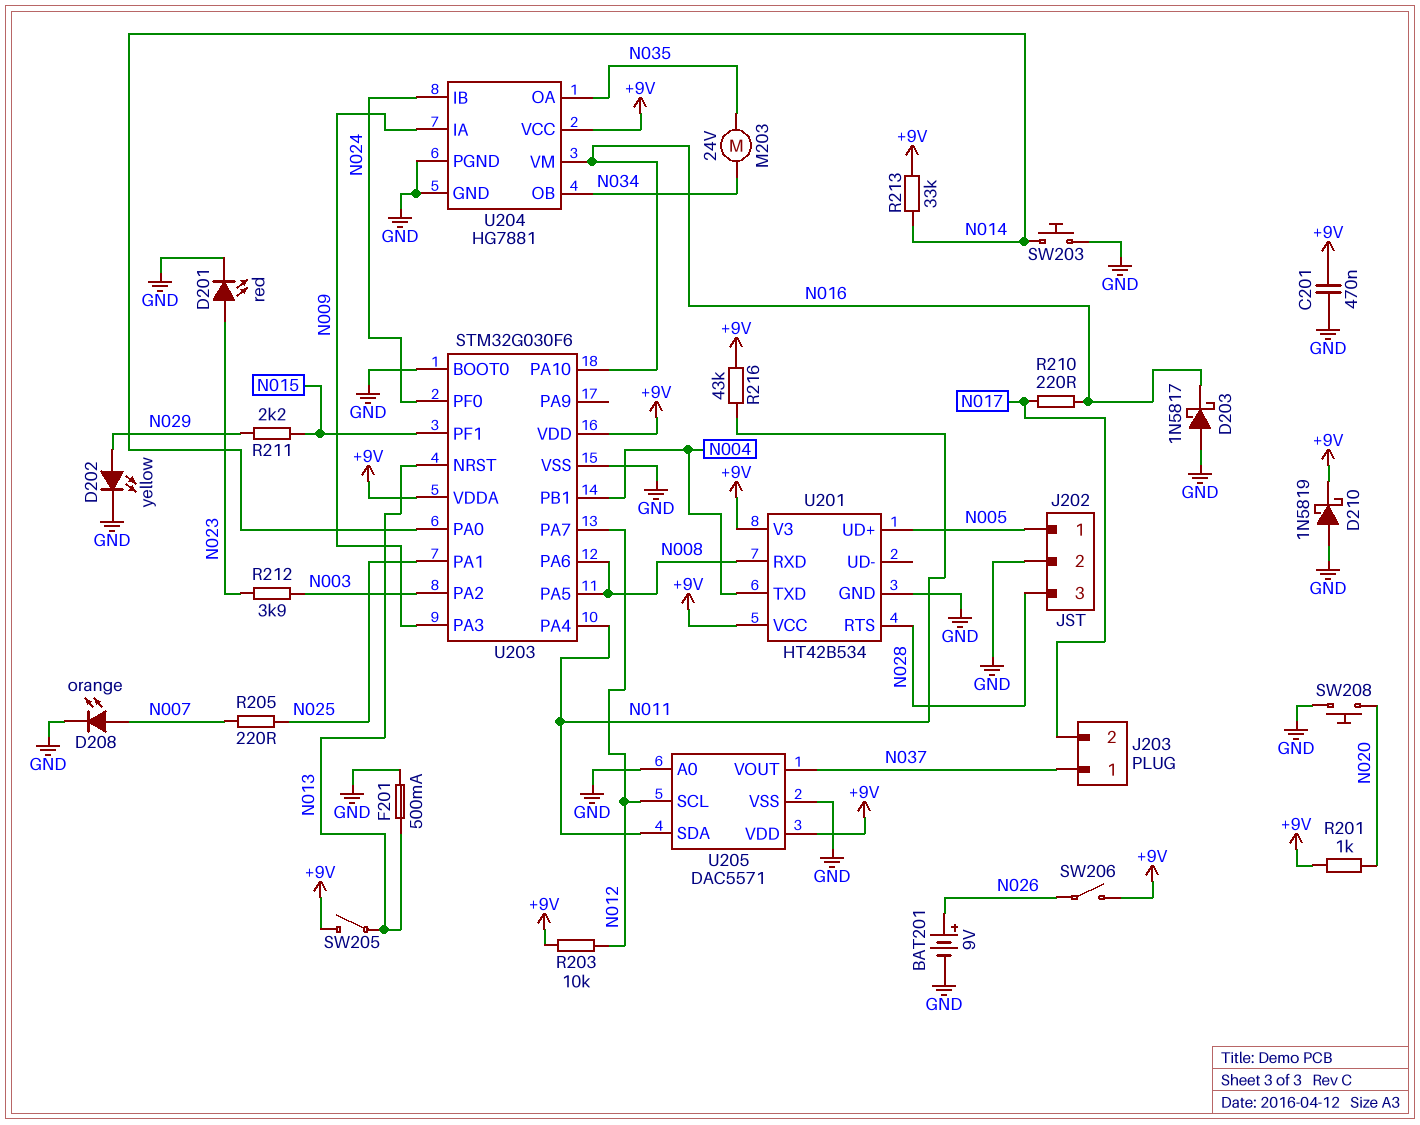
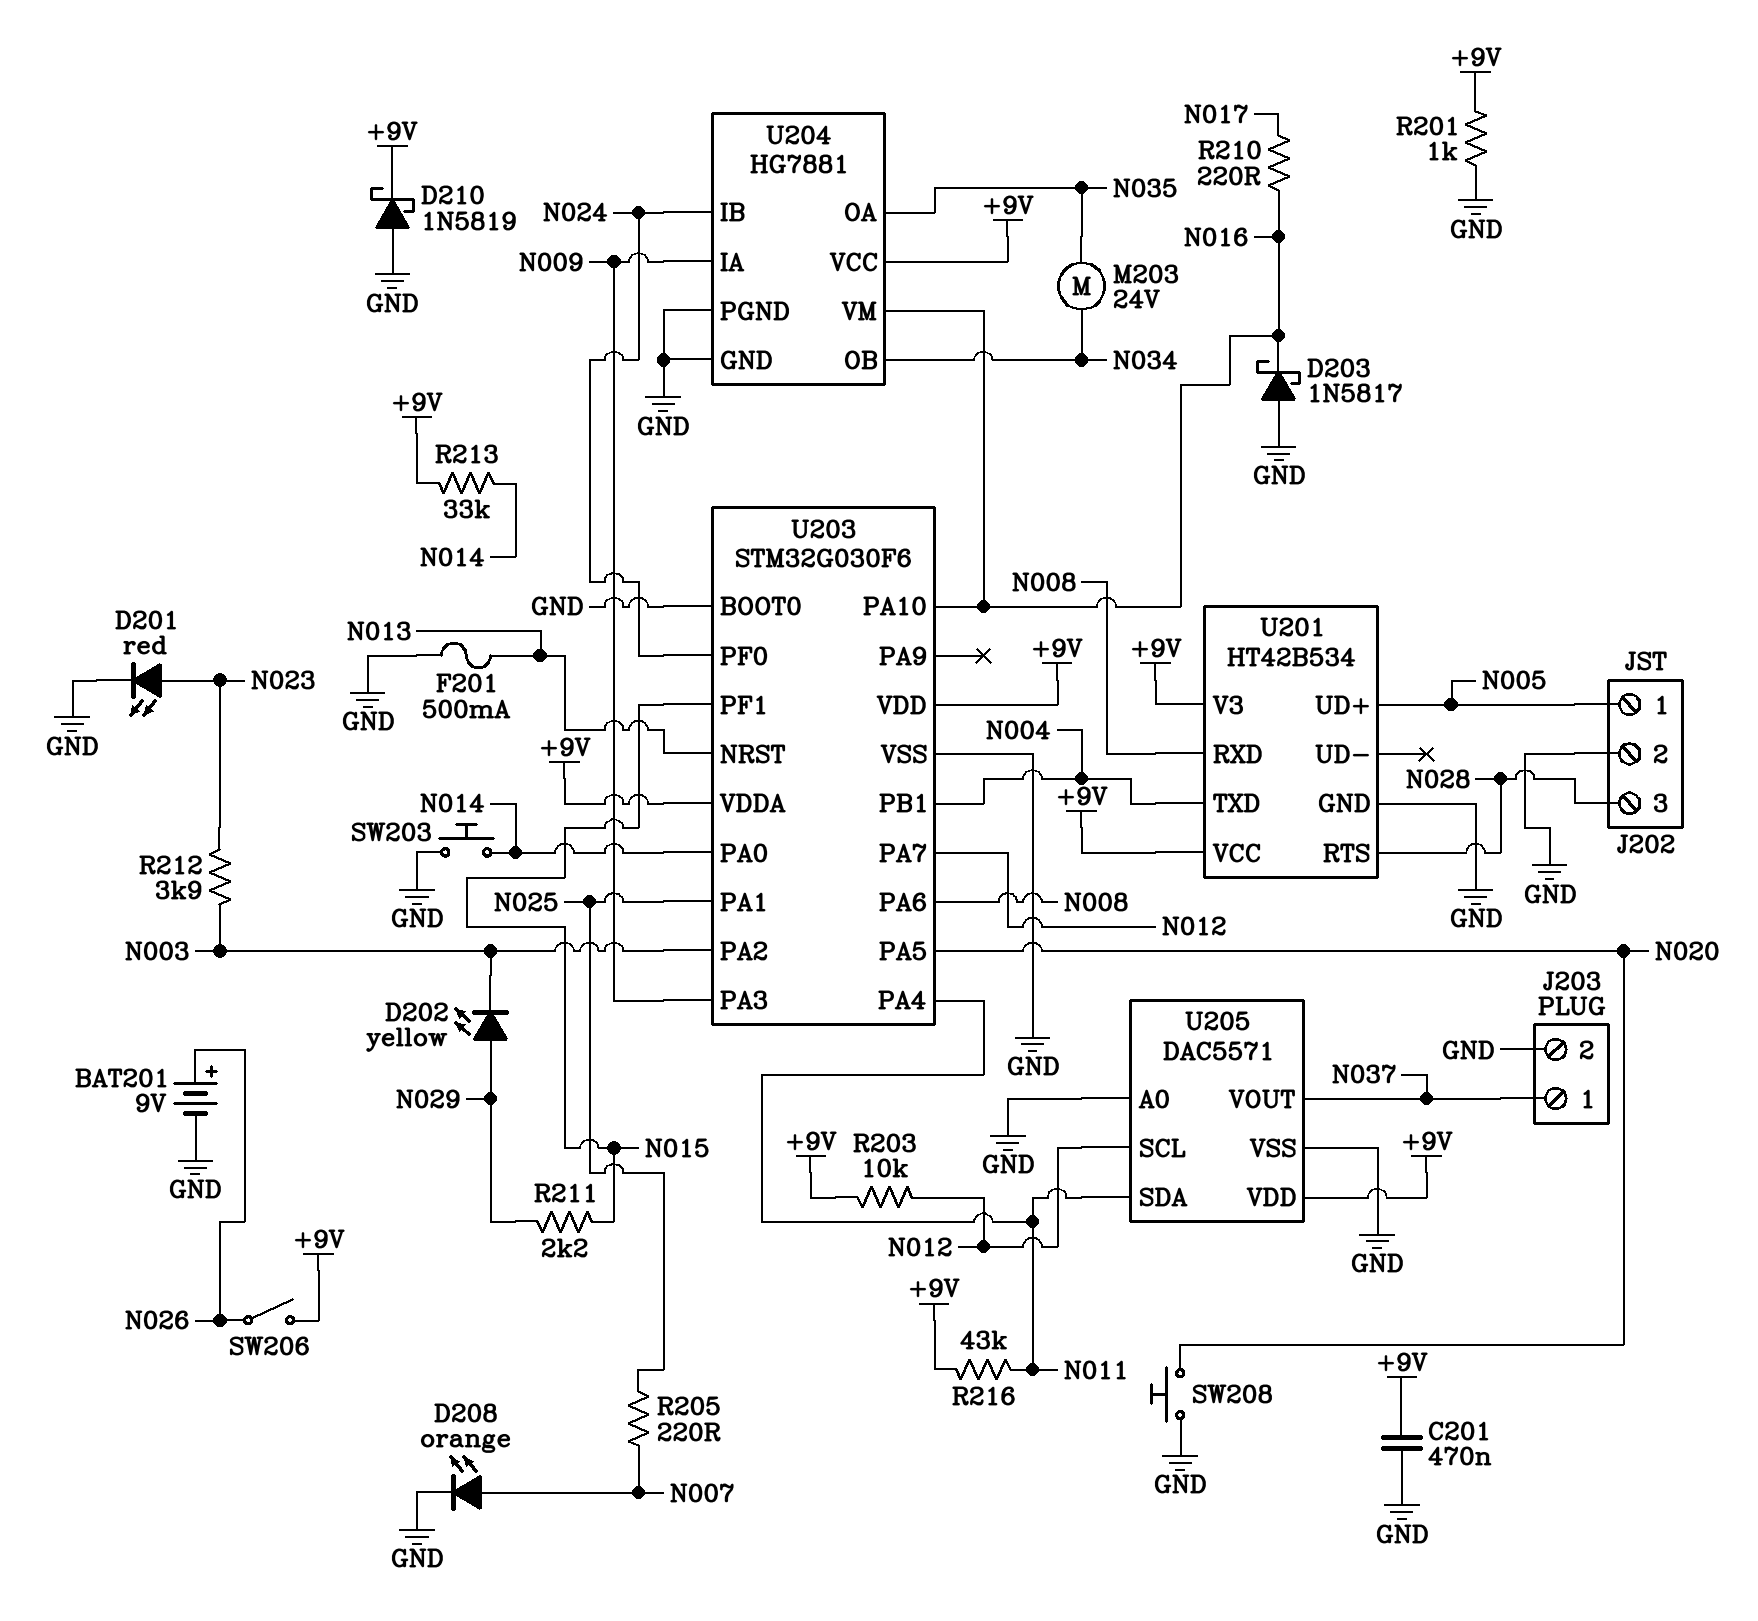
D202: LED yellow (A N029, K GND) -> LED yellow (A N029, K N003)
J203 pin 2: N017 -> GND
R201: 1k (+9V, N020) -> 1k (+9V, GND)
SW205: switch (+9V, N013) -> none
U203 pin PA5: N008 -> N020

